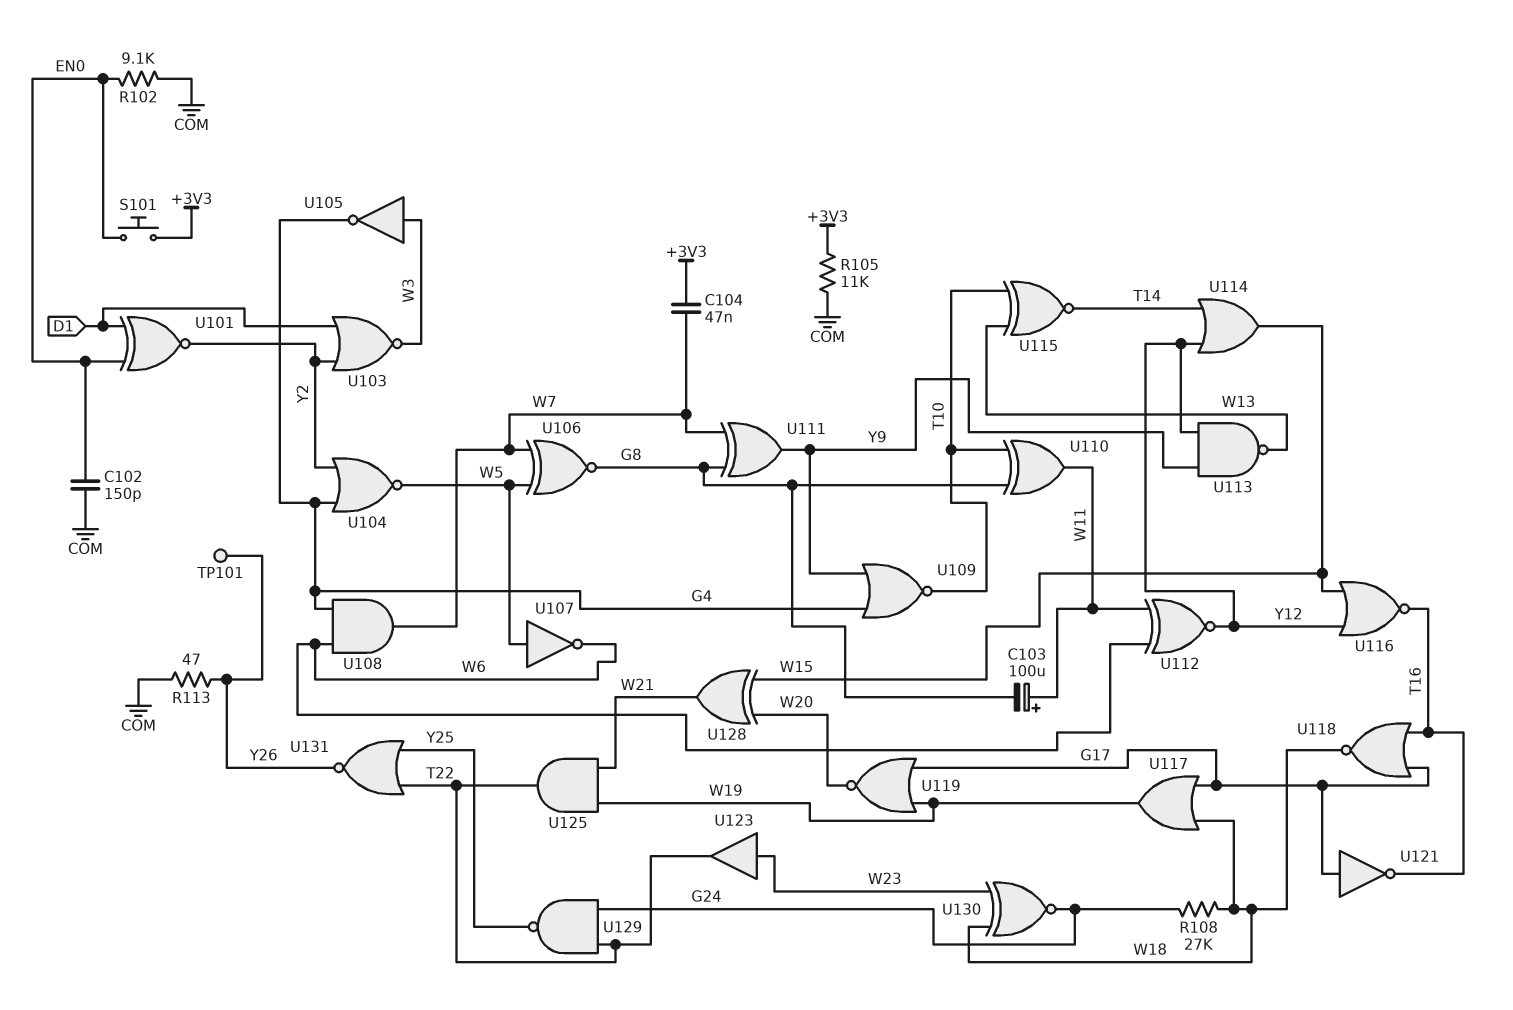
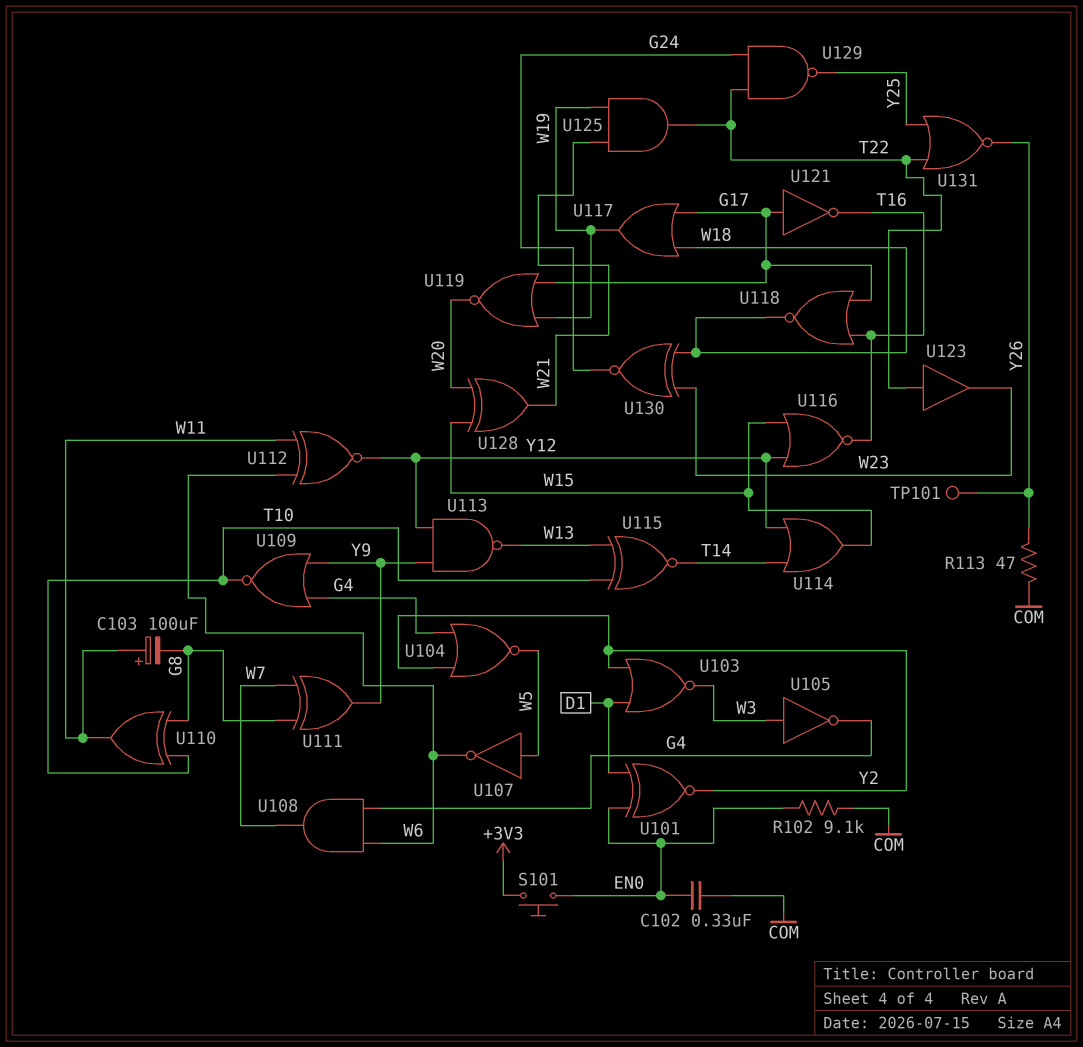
C102: 150pF (COM, EN0) -> 330nF (COM, EN0)
C104: 47nF (+3V3, W7) -> none
R105: 11k (+3V3, COM) -> none
R108: 27k (G24, W18) -> none
U106: XNOR (in W5, in W7, out G8) -> none
U123: buffer (in W23, out T22) -> buffer (in T22, out W23)

